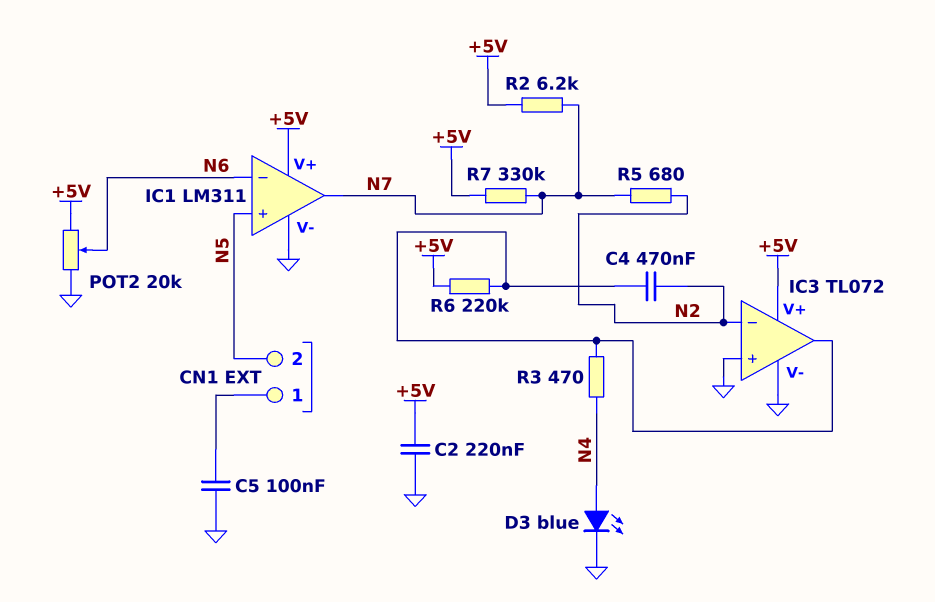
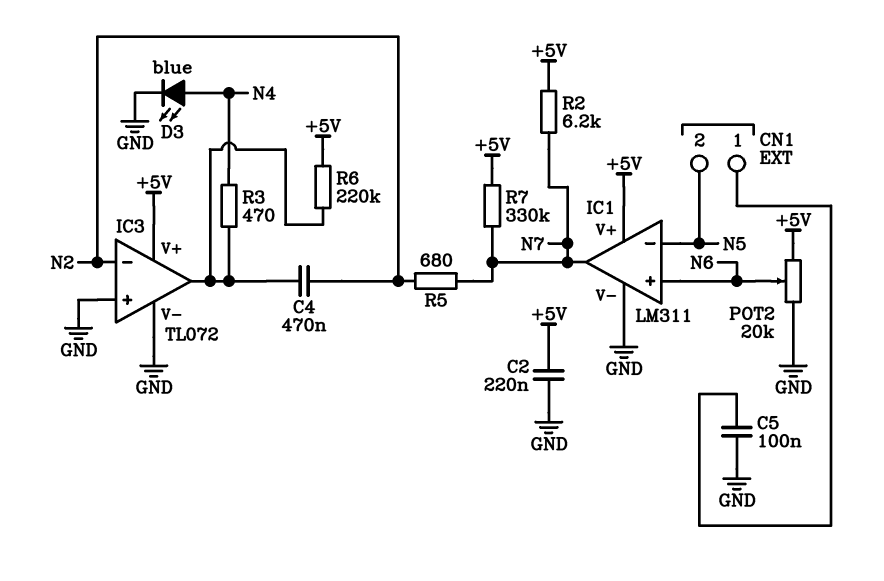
IC1 pin in+: N5 -> N6
IC1 pin in-: N6 -> N5

